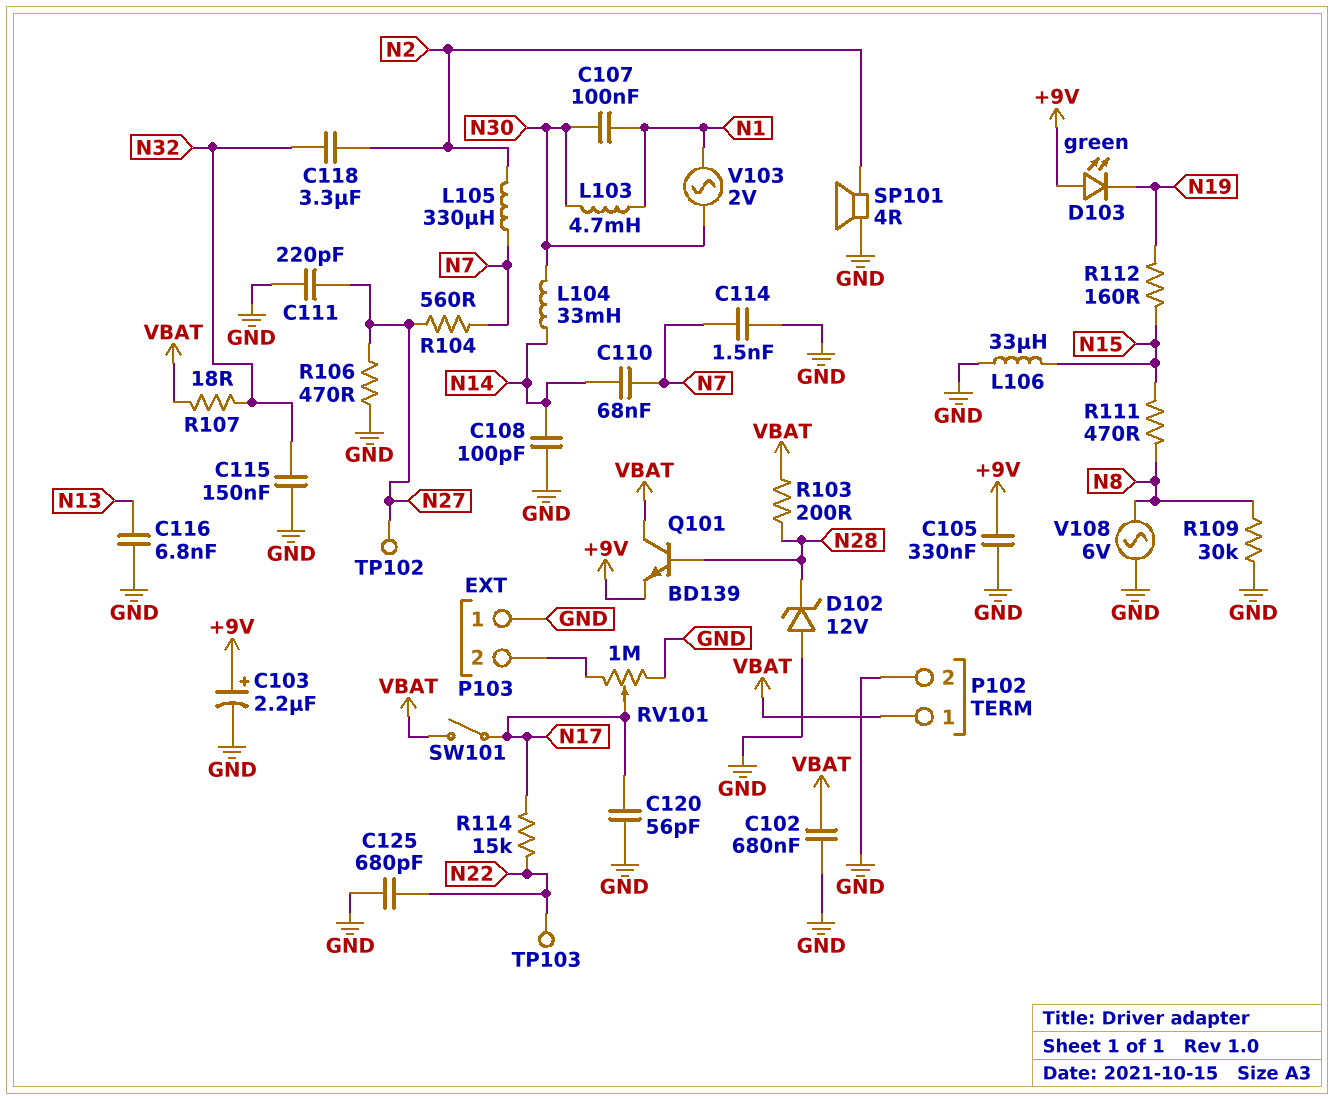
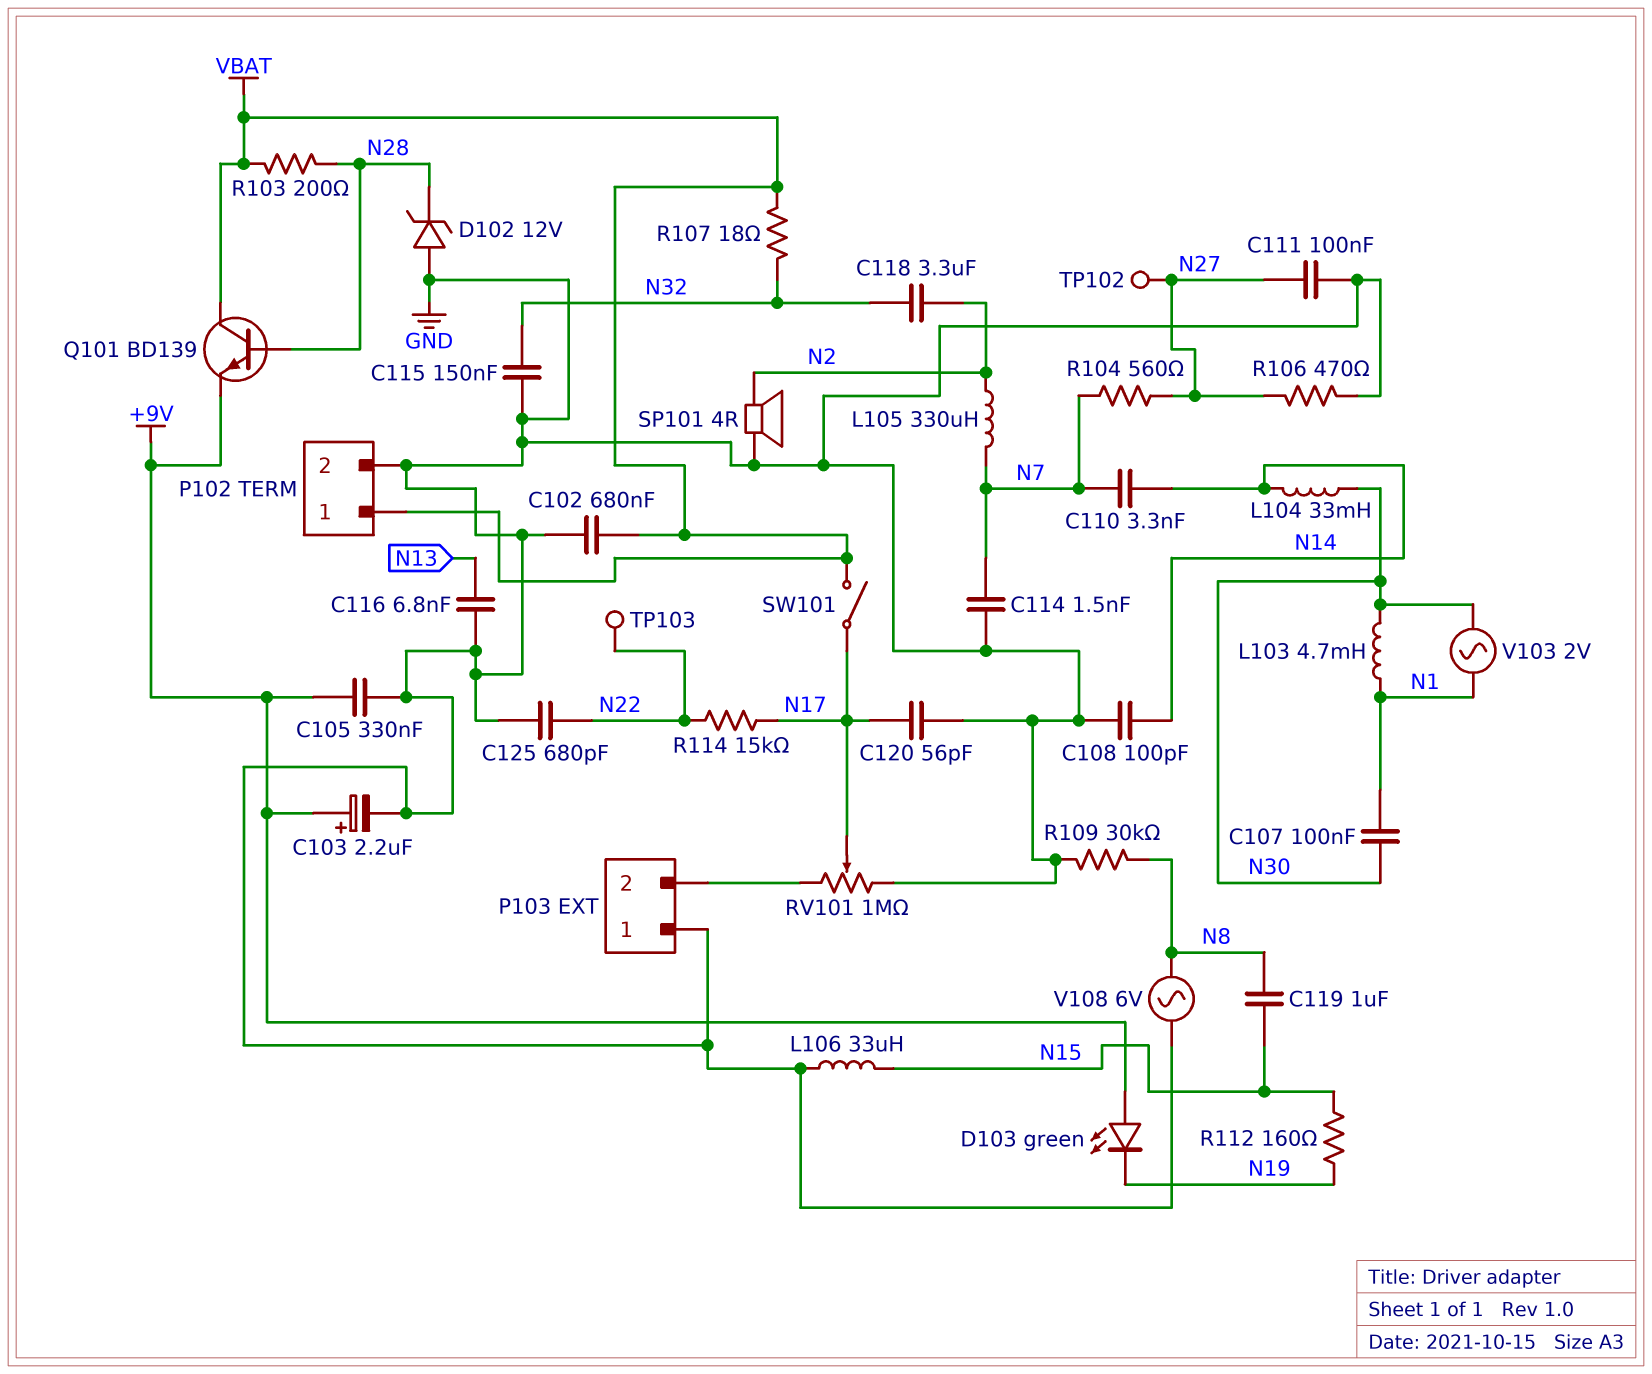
C110: 68nF (N7, N14) -> 3.3nF (N7, N14)
C111: 220pF (GND, N27) -> 100nF (GND, N27)
C119: none -> 1uF (N8, N15)
R111: 470 (N8, N15) -> none

